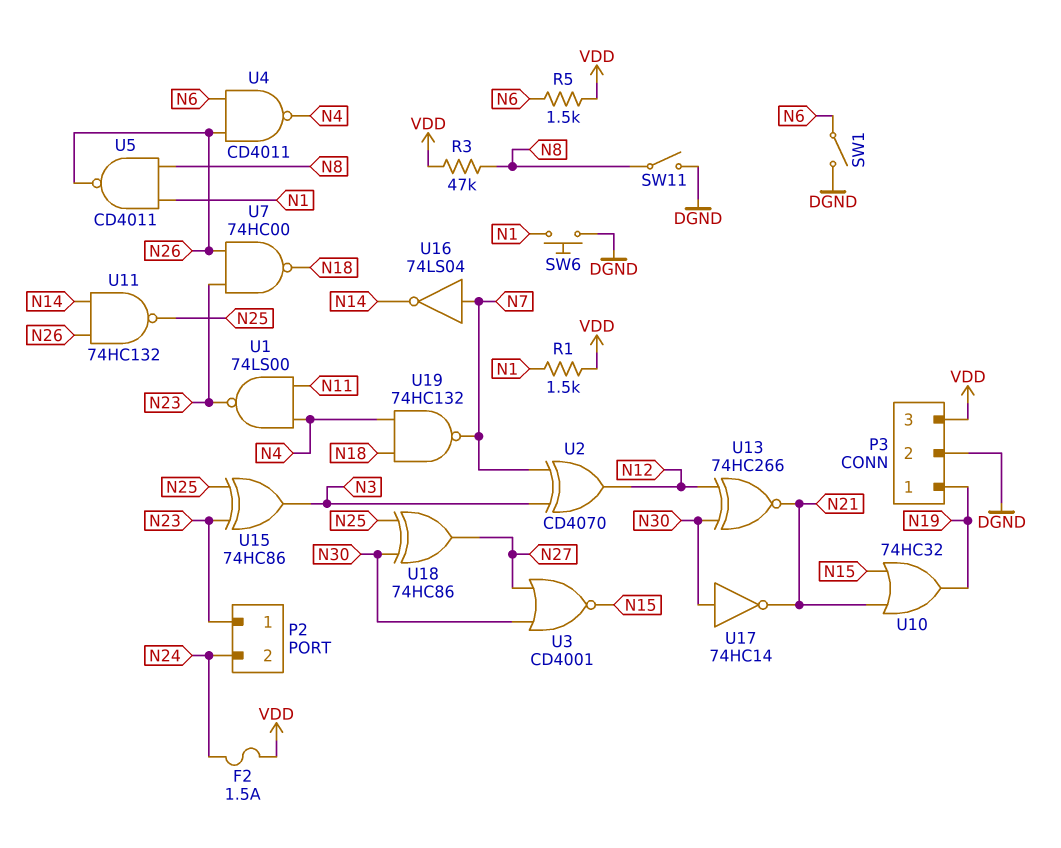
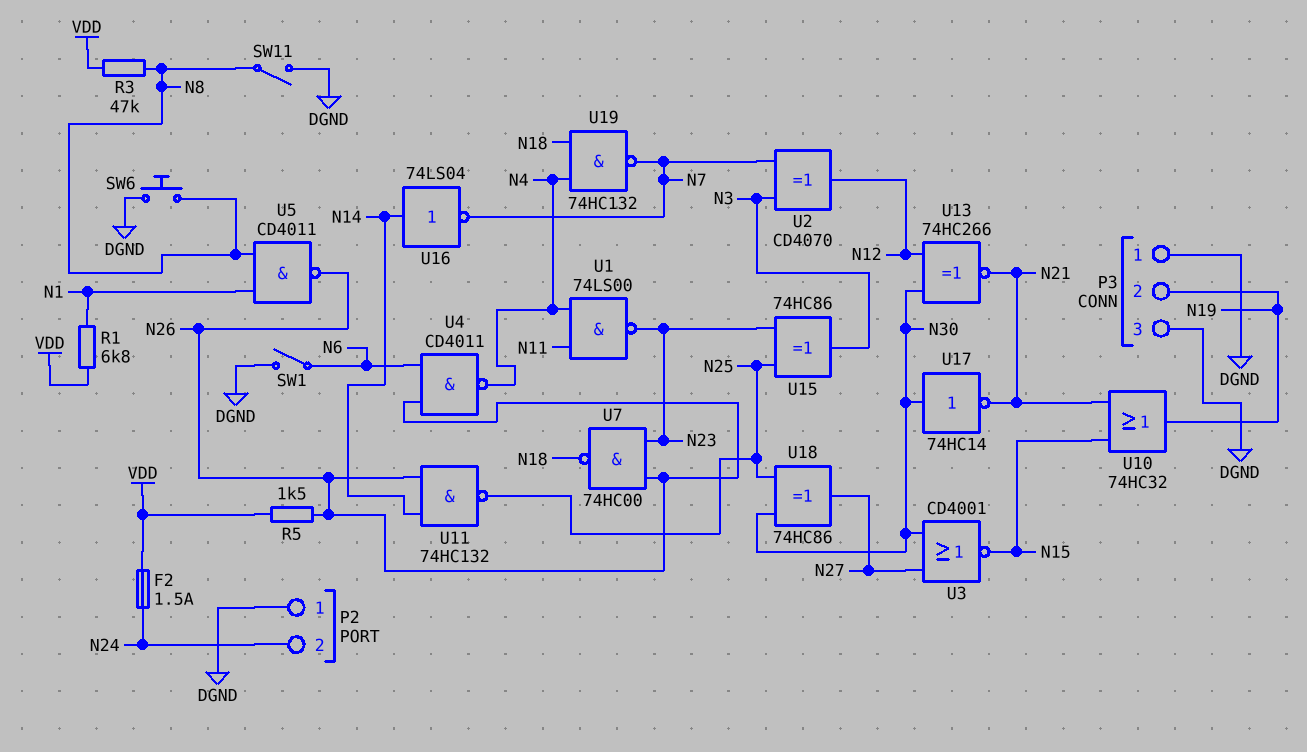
P2 pin 1: N23 -> DGND
P3 pin 1: N19 -> DGND
P3 pin 2: DGND -> N19
P3 pin 3: VDD -> DGND
R1: 1.5k (N1, VDD) -> 6.8k (N1, VDD)
R5: 1.5k (N6, VDD) -> 1.5k (N26, VDD)
SW6: button (DGND, N1) -> button (DGND, N8)
U16: NOT 74LS04 (in N7, out N14) -> NOT 74LS04 (in N14, out N7)

